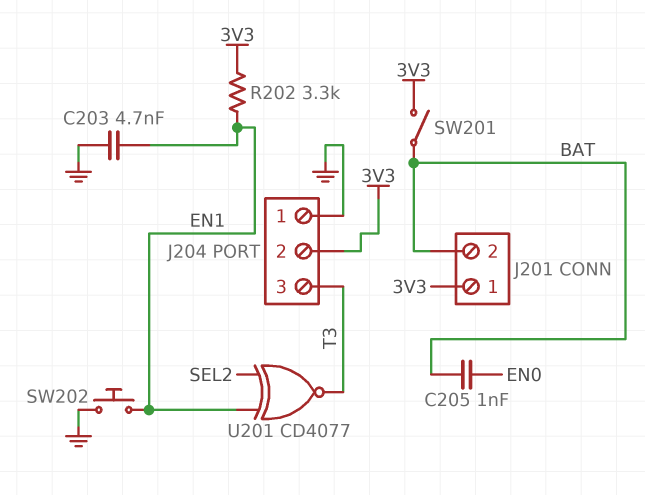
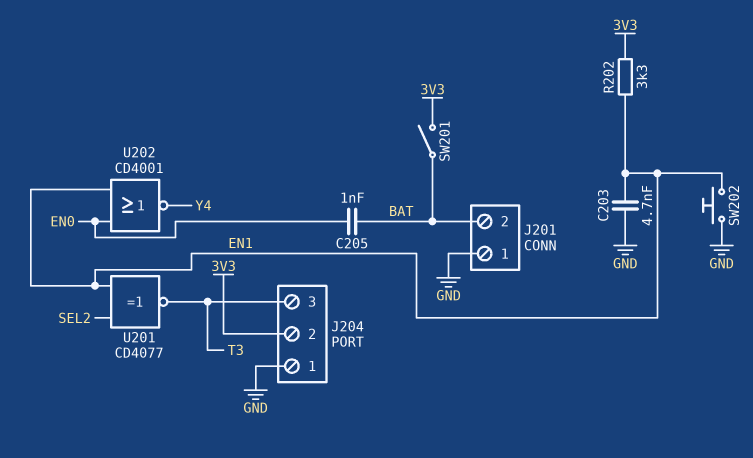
J201 pin 1: 3V3 -> GND
U202: none -> NOR CD4001 (in EN0, in EN1, out Y4)

